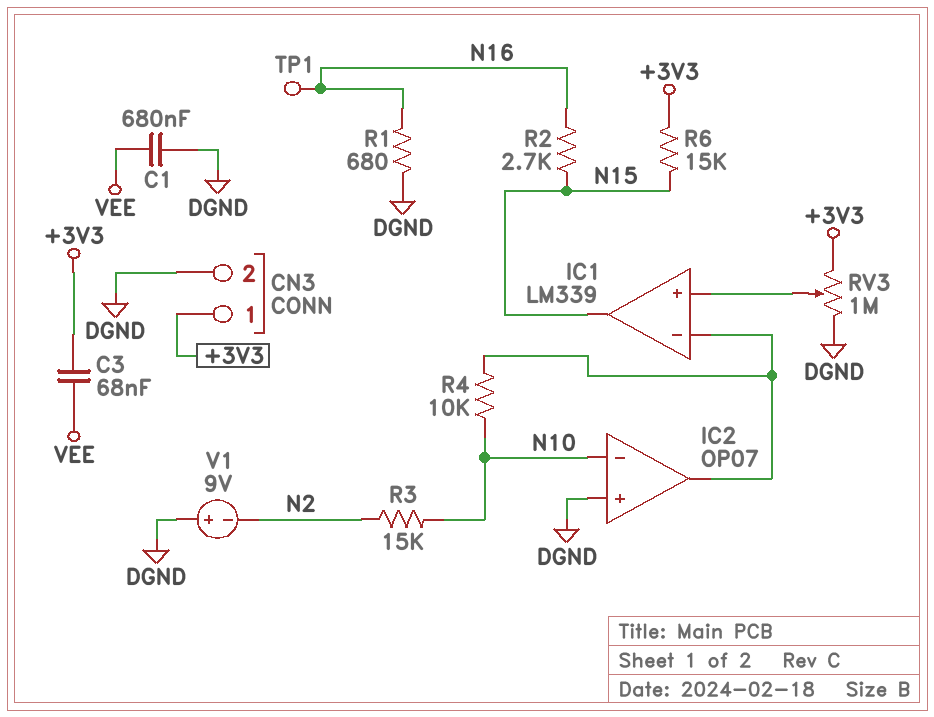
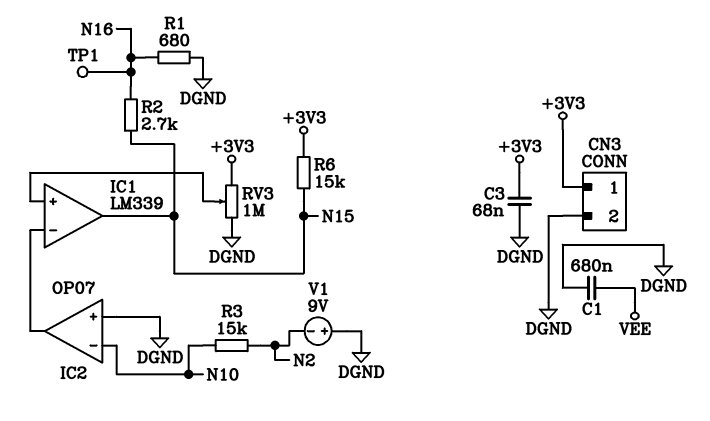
C3: 68nF (+3V3, VEE) -> 68nF (+3V3, DGND)
R4: 10k (IC1/in-, N10) -> none

